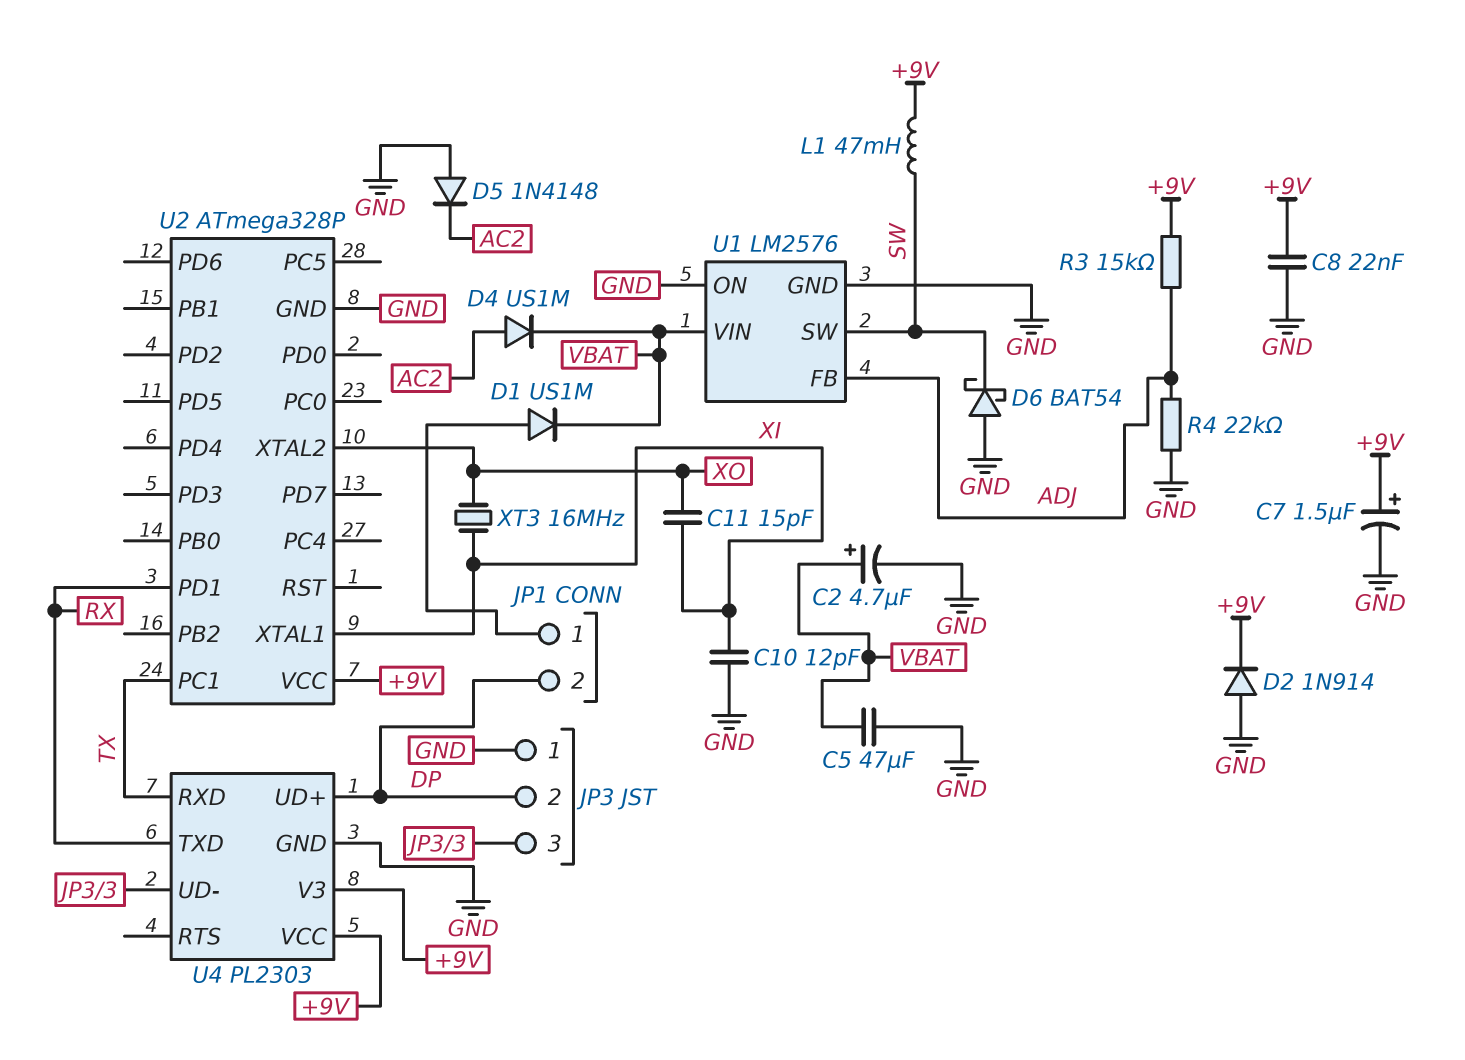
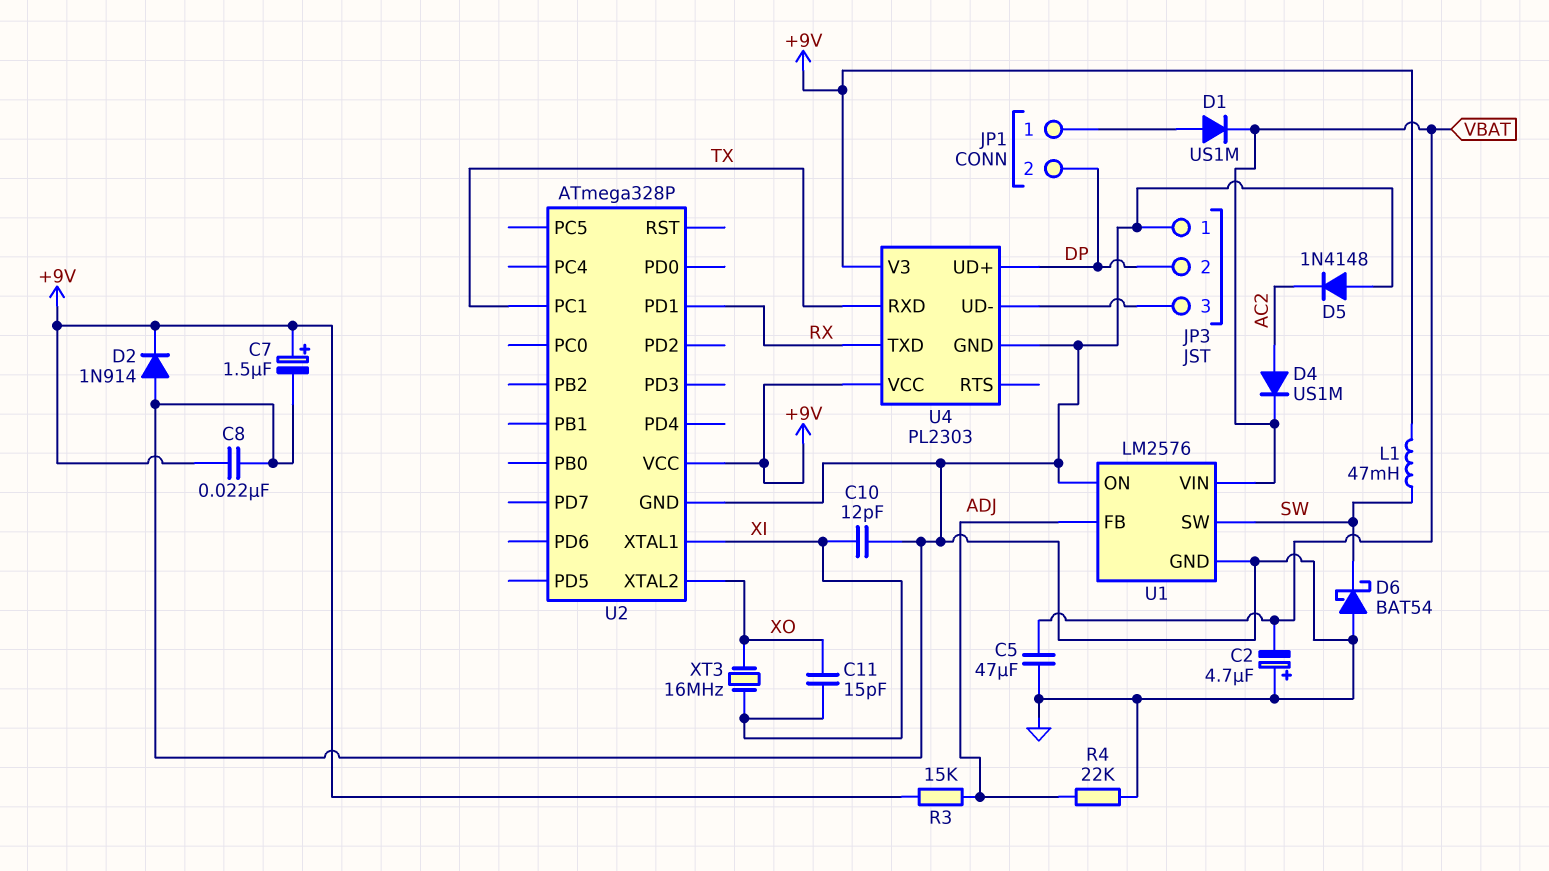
C2: 4.7uF (plus VBAT, minus GND) -> 4.7uF (plus GND, minus VBAT)

